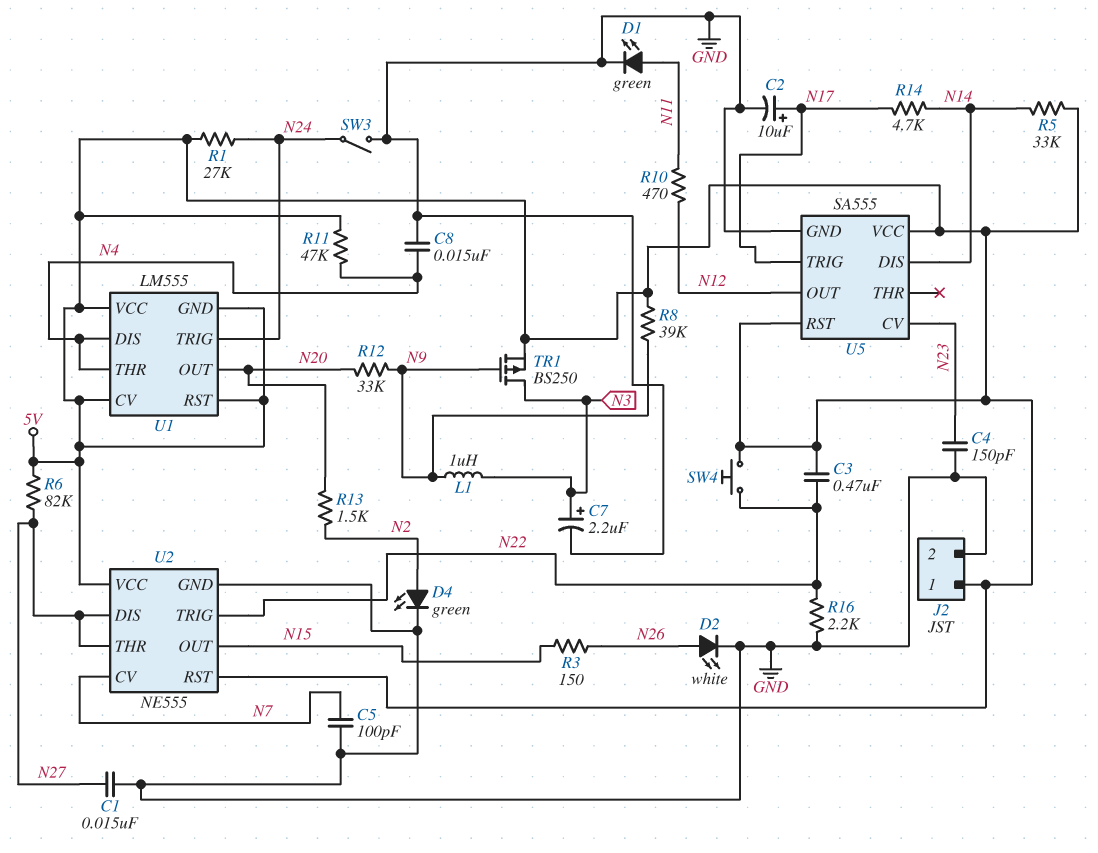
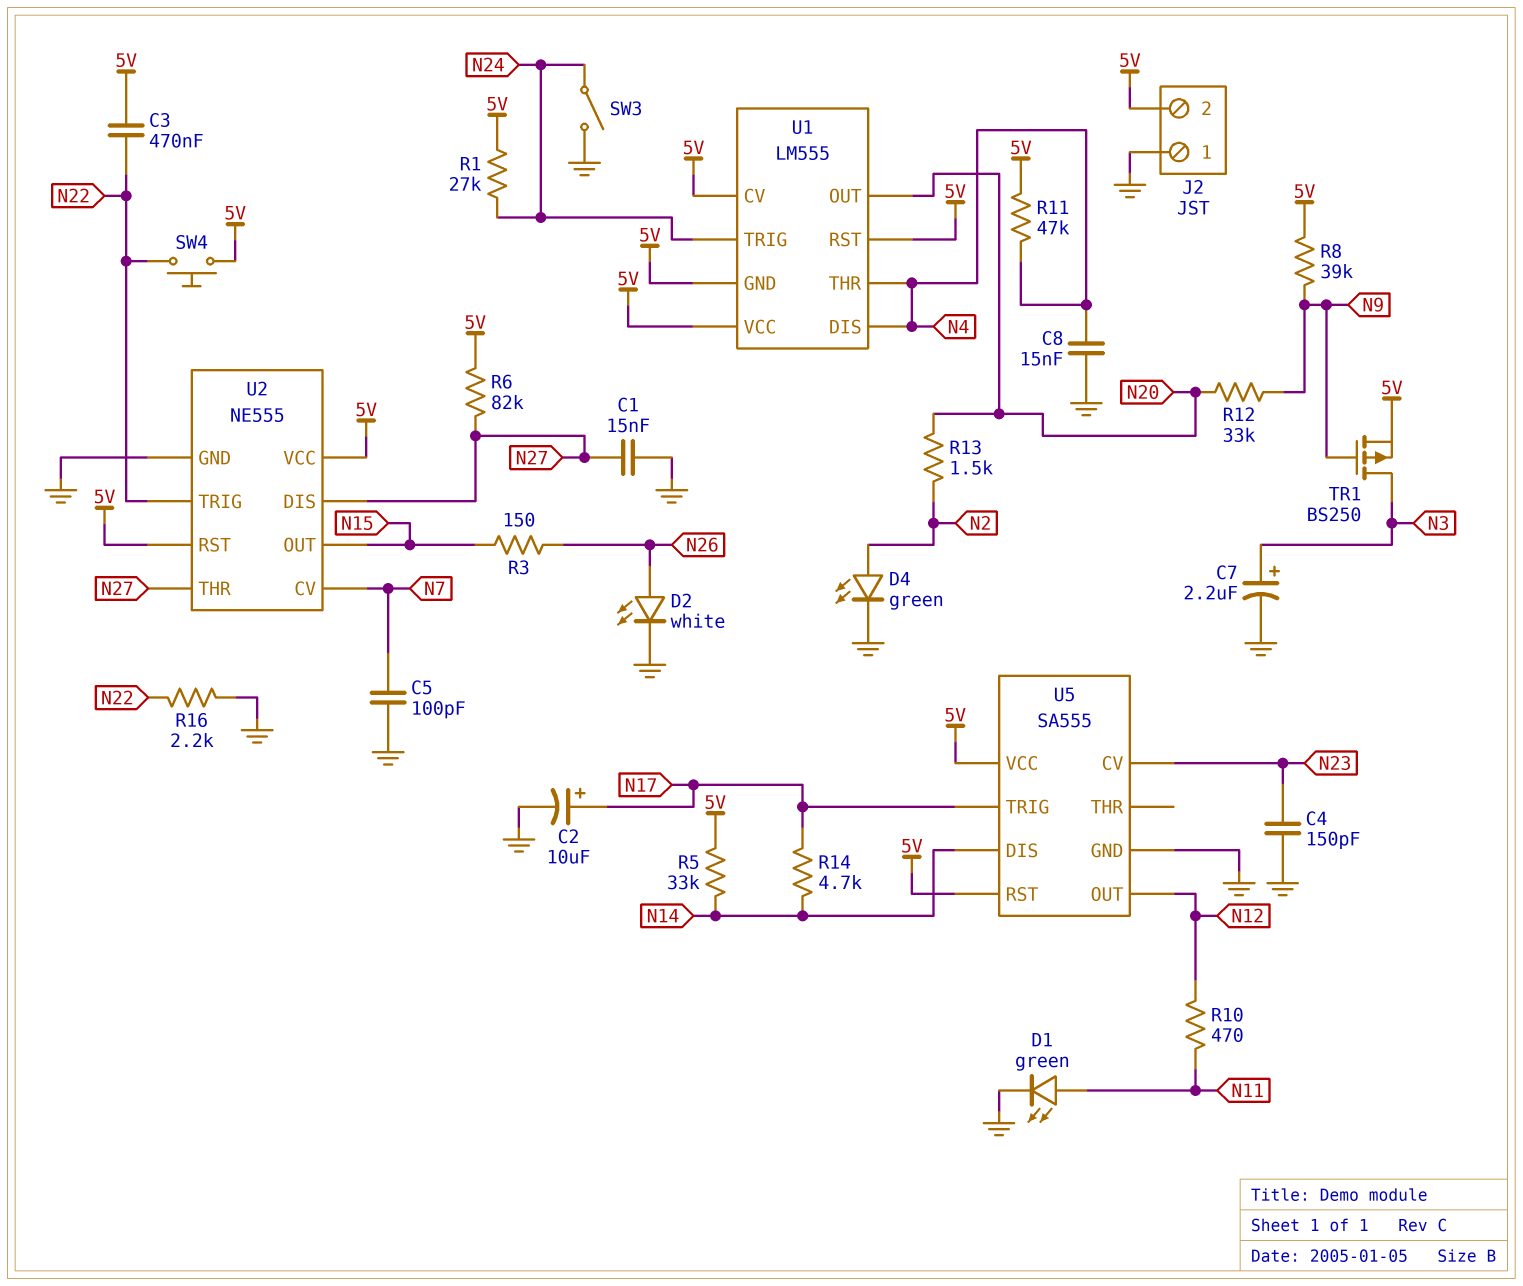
J2 pin 1: 5V -> GND
J2 pin 2: GND -> 5V
L1: 1uH (N3, N9) -> none

